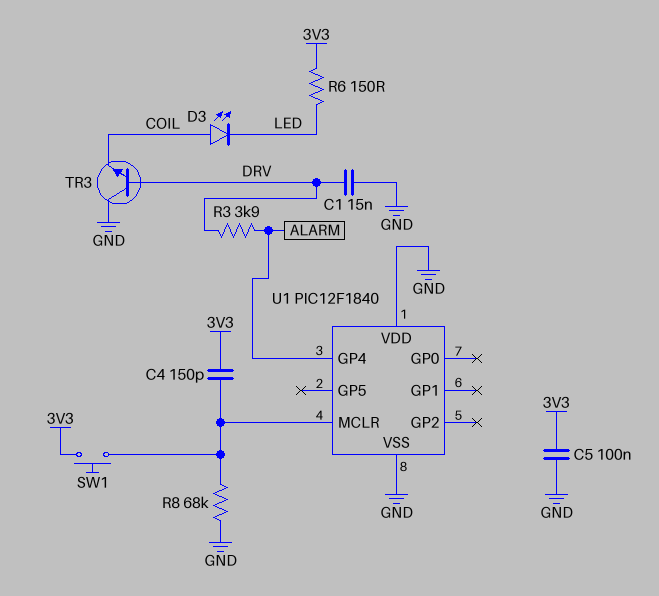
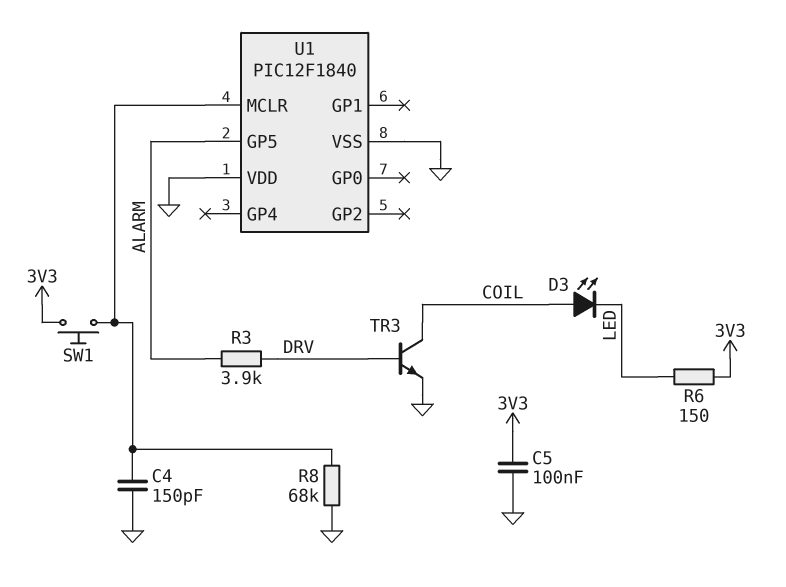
C1: 15nF (DRV, GND) -> none
C4: 150pF (3V3, U1/MCLR) -> 150pF (GND, U1/MCLR)
TR3: NPN (B DRV, C GND, E COIL) -> NPN (B DRV, C COIL, E GND)
U1 pin GP4: ALARM -> none
U1 pin GP5: none -> ALARM

